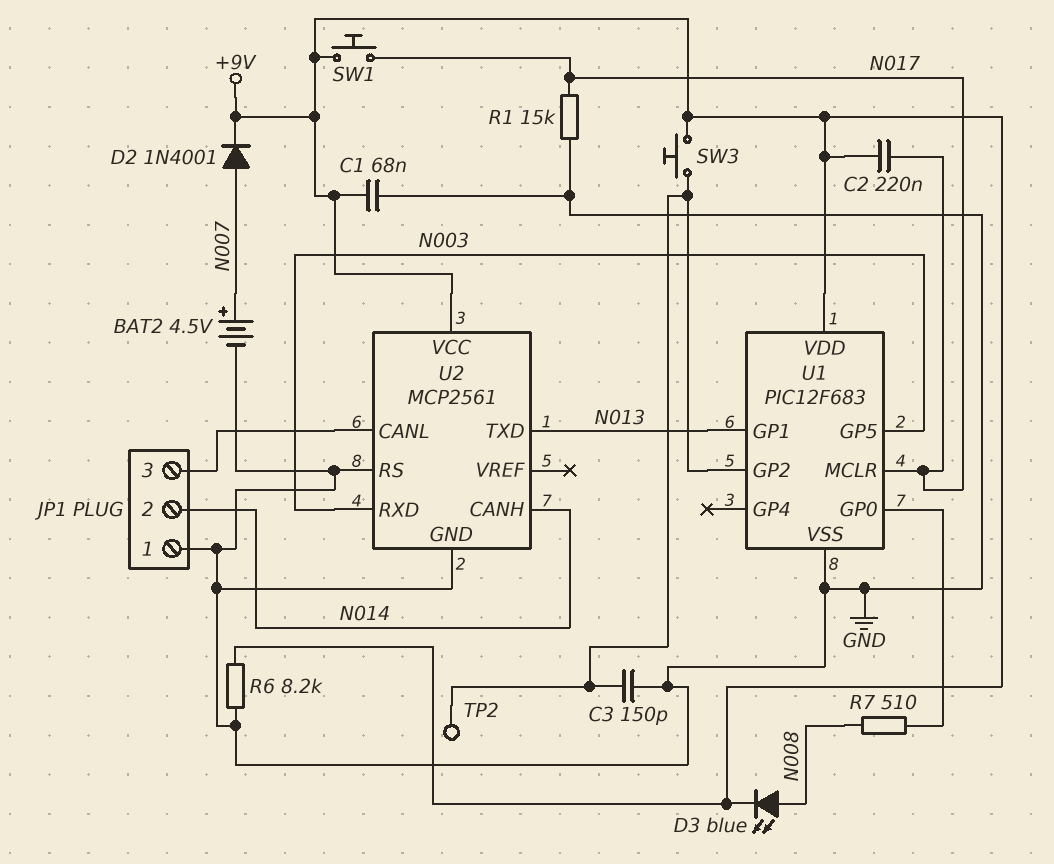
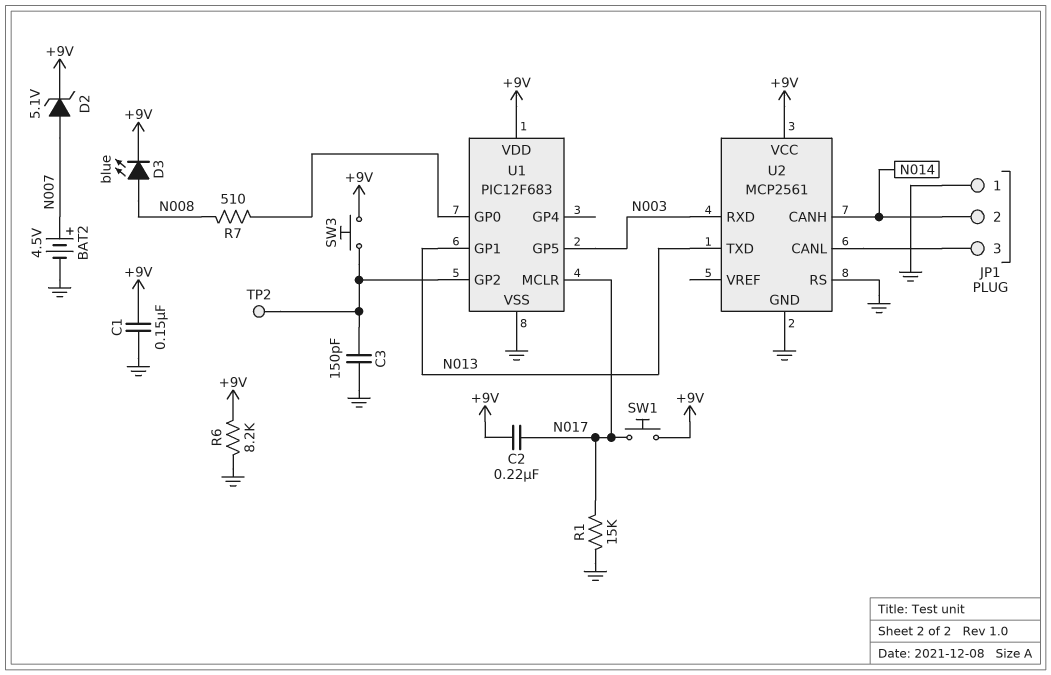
C1: 68nF (+9V, GND) -> 150nF (+9V, GND)
D2: diode 1N4001 (A N007, K +9V) -> zener 5.1V (A N007, K +9V)

